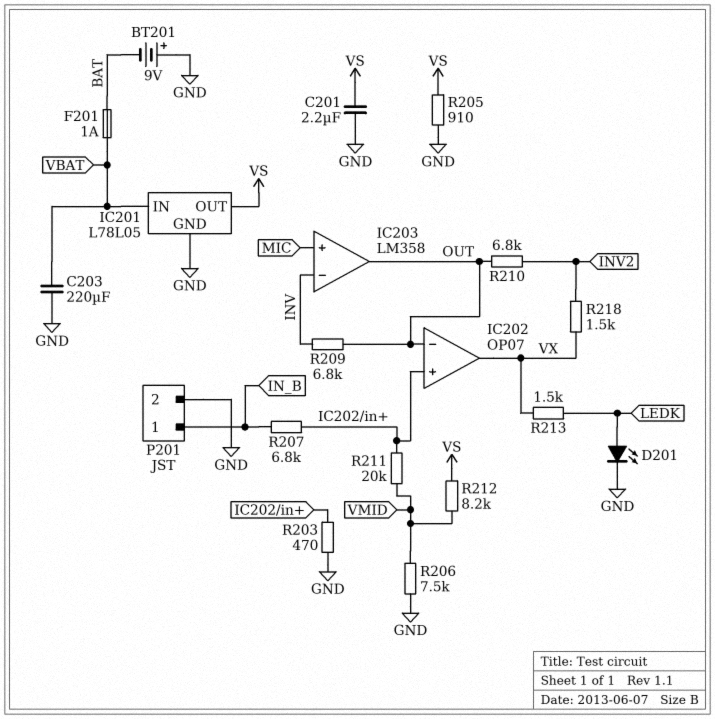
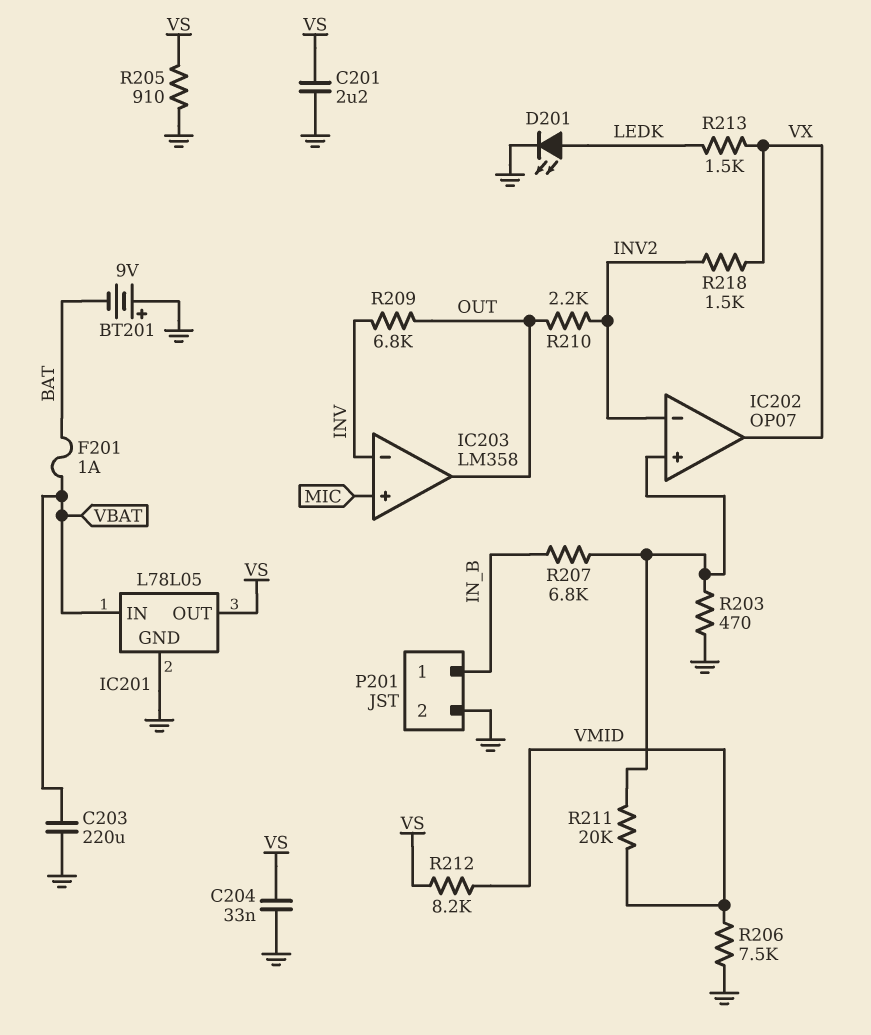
C204: none -> 33nF (GND, VS)
IC202 pin in-: OUT -> INV2
R210: 6.8k (INV2, OUT) -> 2.2k (INV2, OUT)

